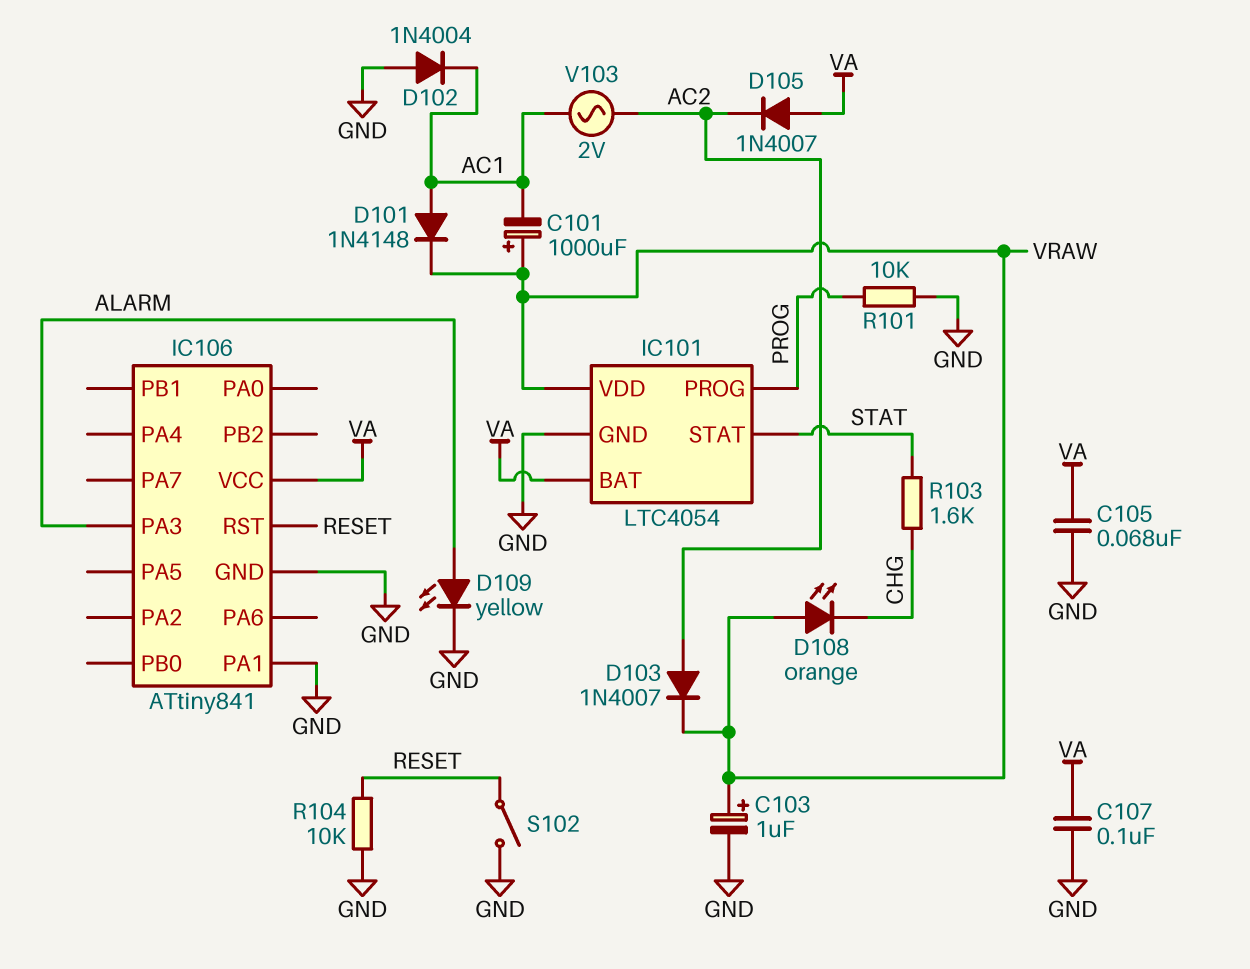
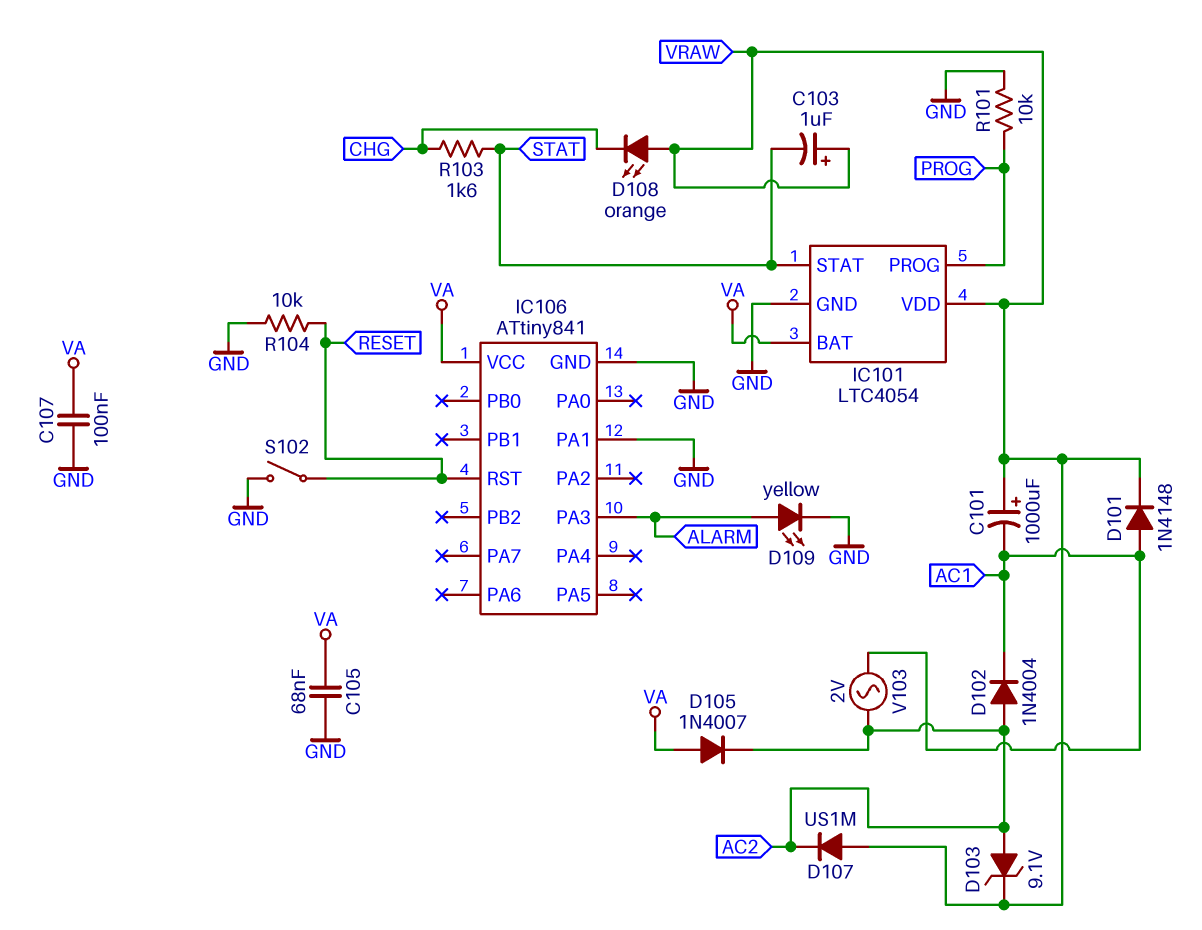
C103: 1uF (plus VRAW, minus GND) -> 1uF (plus VRAW, minus STAT)
D102: diode 1N4004 (A GND, K AC1) -> diode 1N4004 (A AC2, K AC1)
D103: diode 1N4007 (A AC2, K VRAW) -> zener 9.1V (A AC2, K VRAW)
D107: none -> diode US1M (A VRAW, K AC2)

